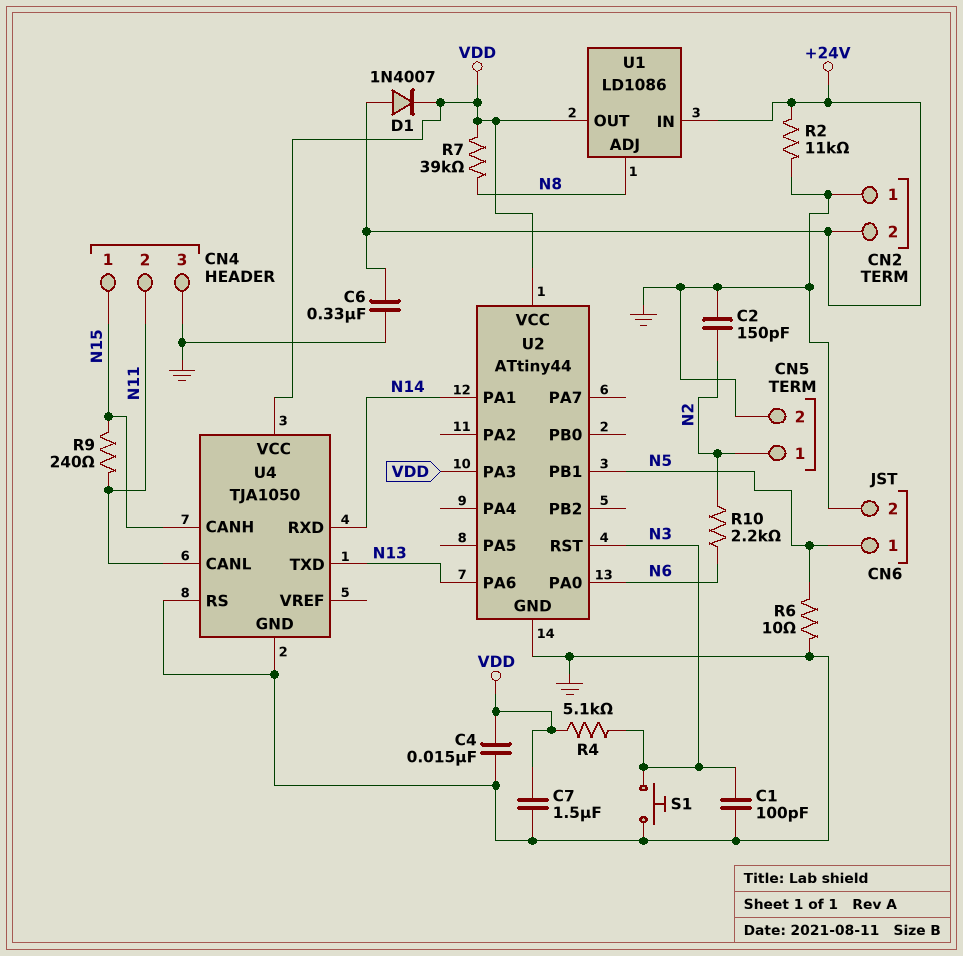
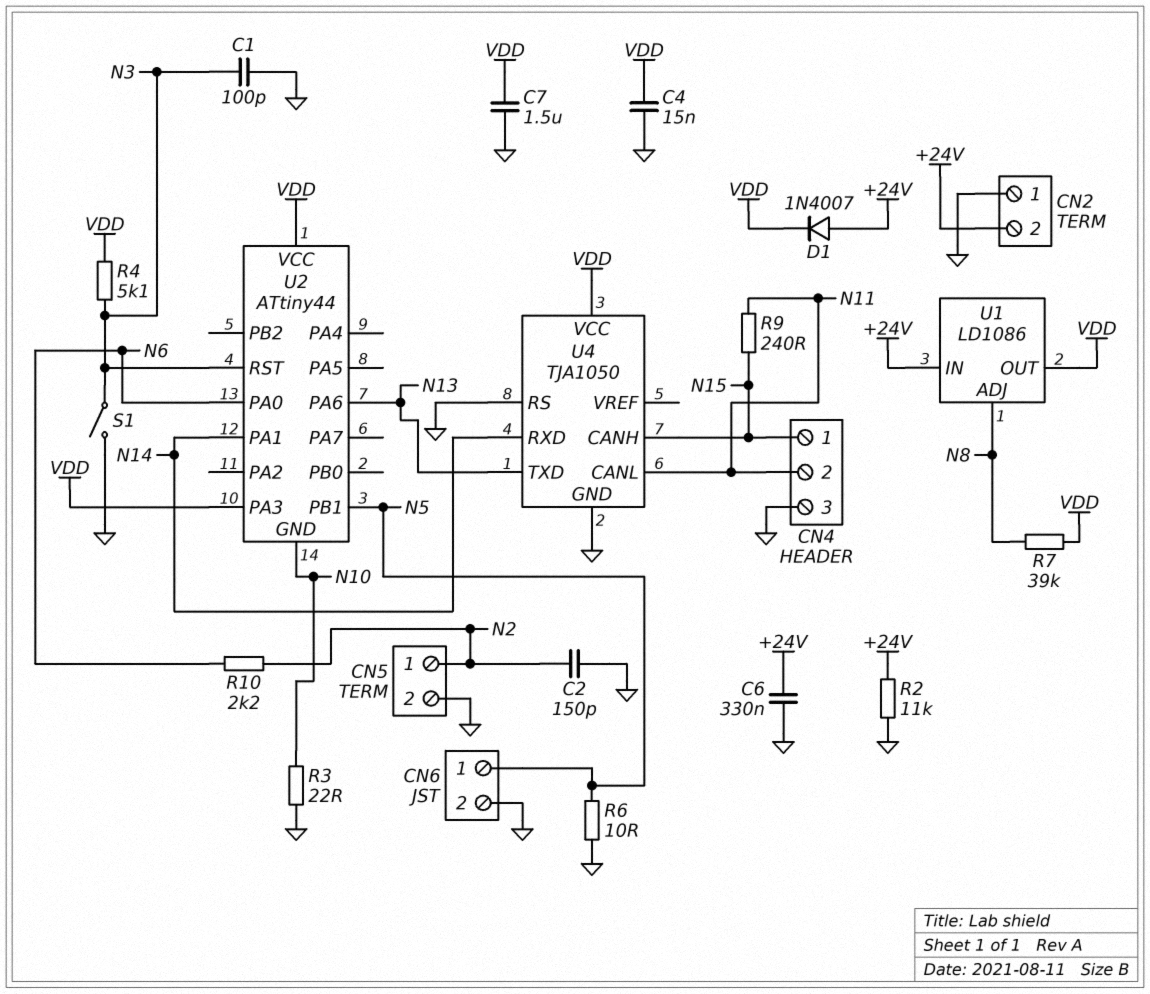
R3: none -> 22 (GND, N10)
S1: button (GND, N3) -> switch (GND, N3)
U2 pin GND: GND -> N10

